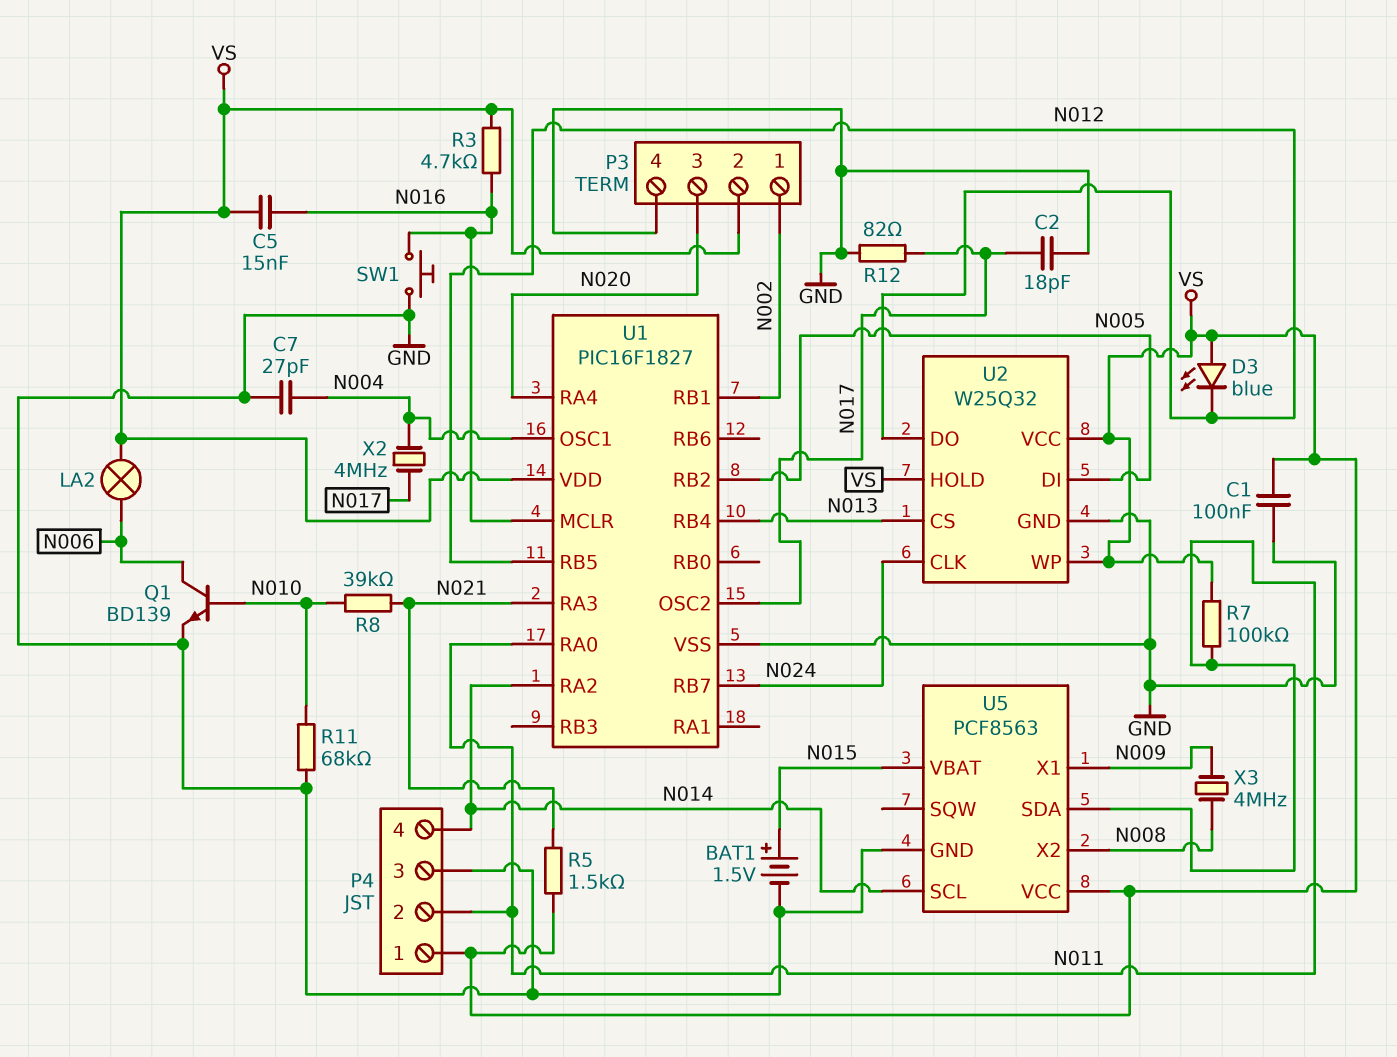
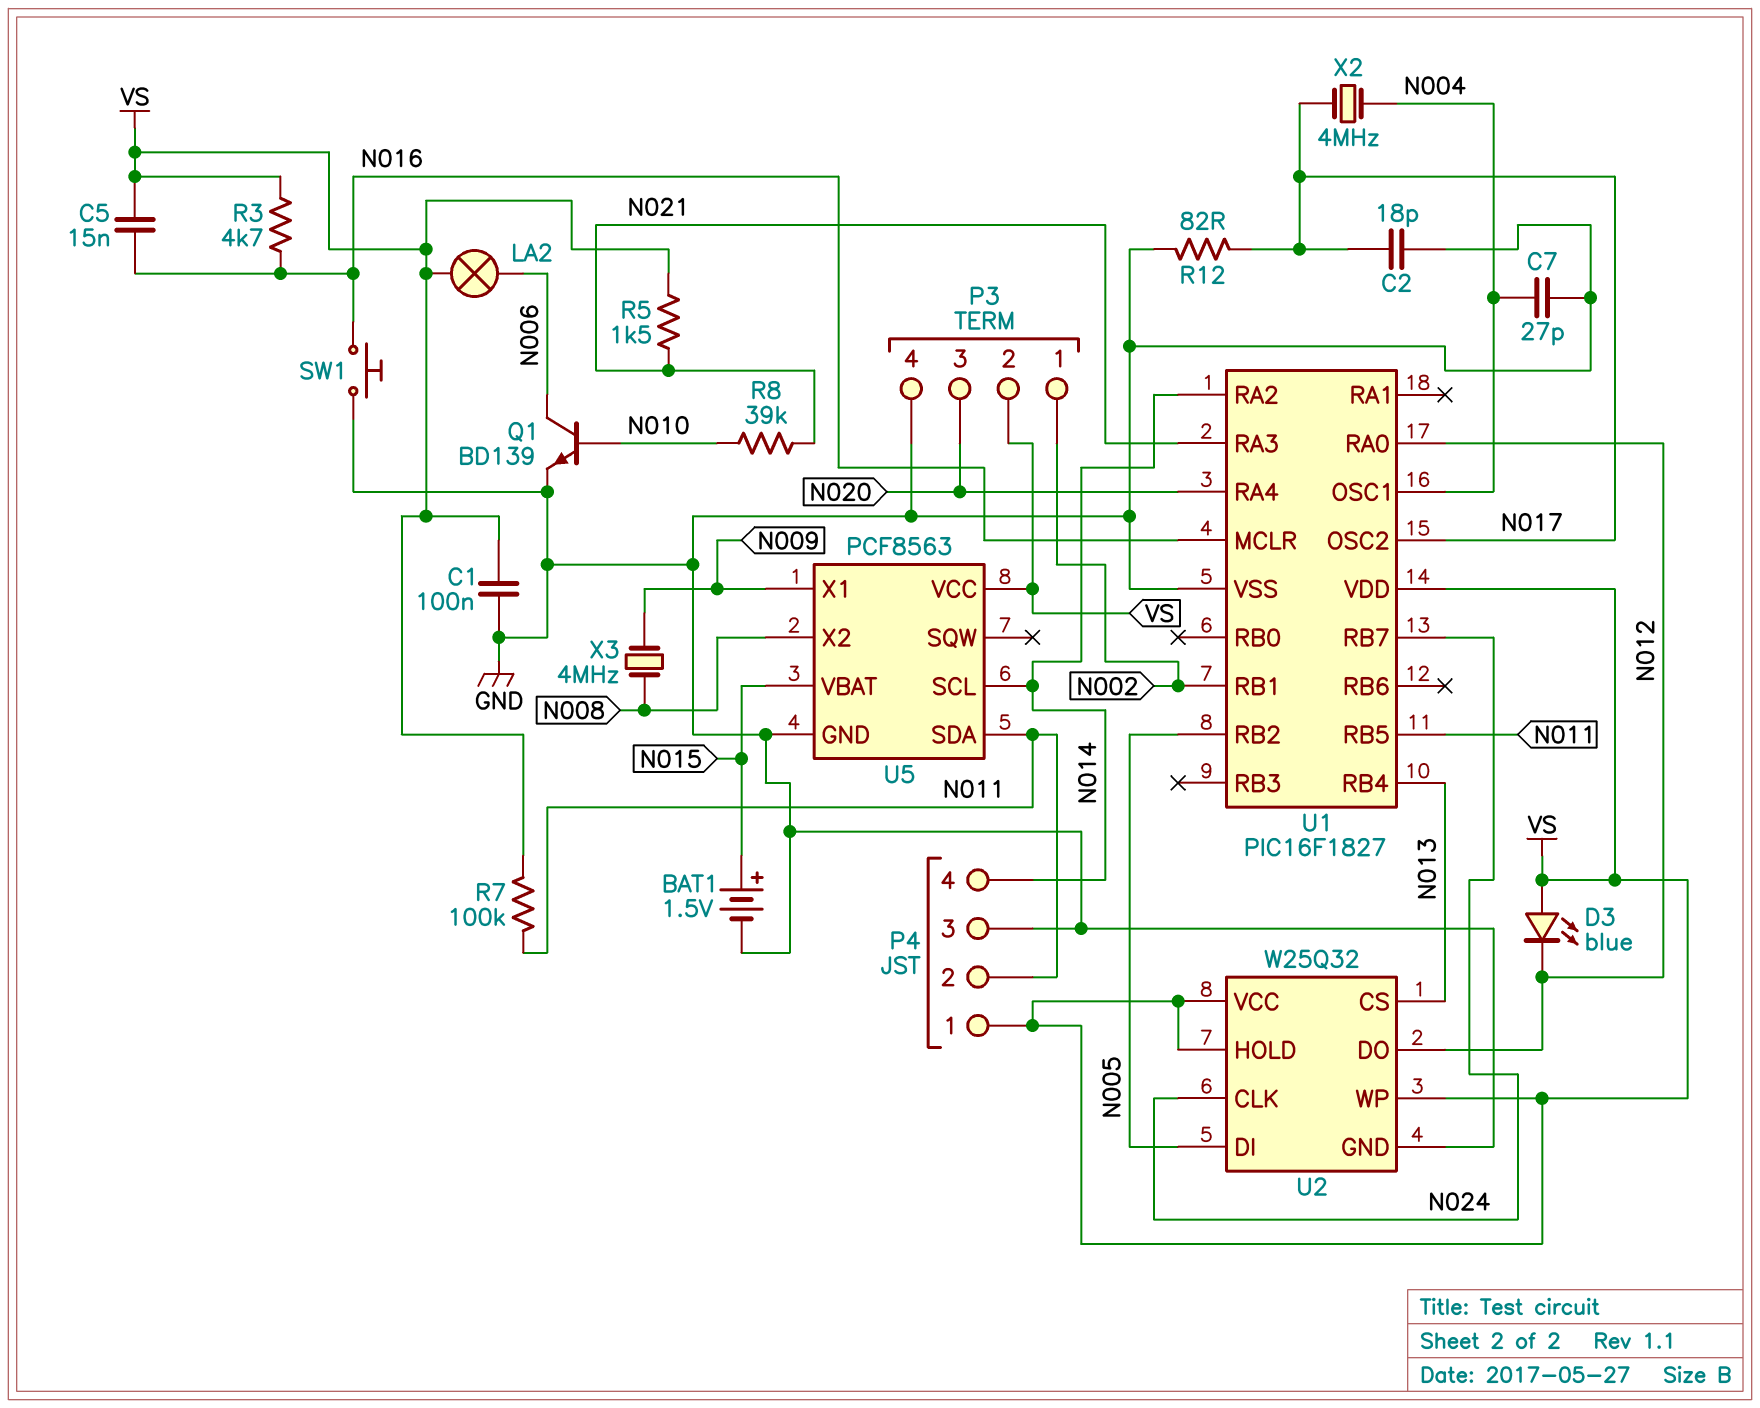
R11: 68k (GND, N010) -> none
U1 pin RA0: N011 -> N012
U1 pin RB5: N012 -> N011

